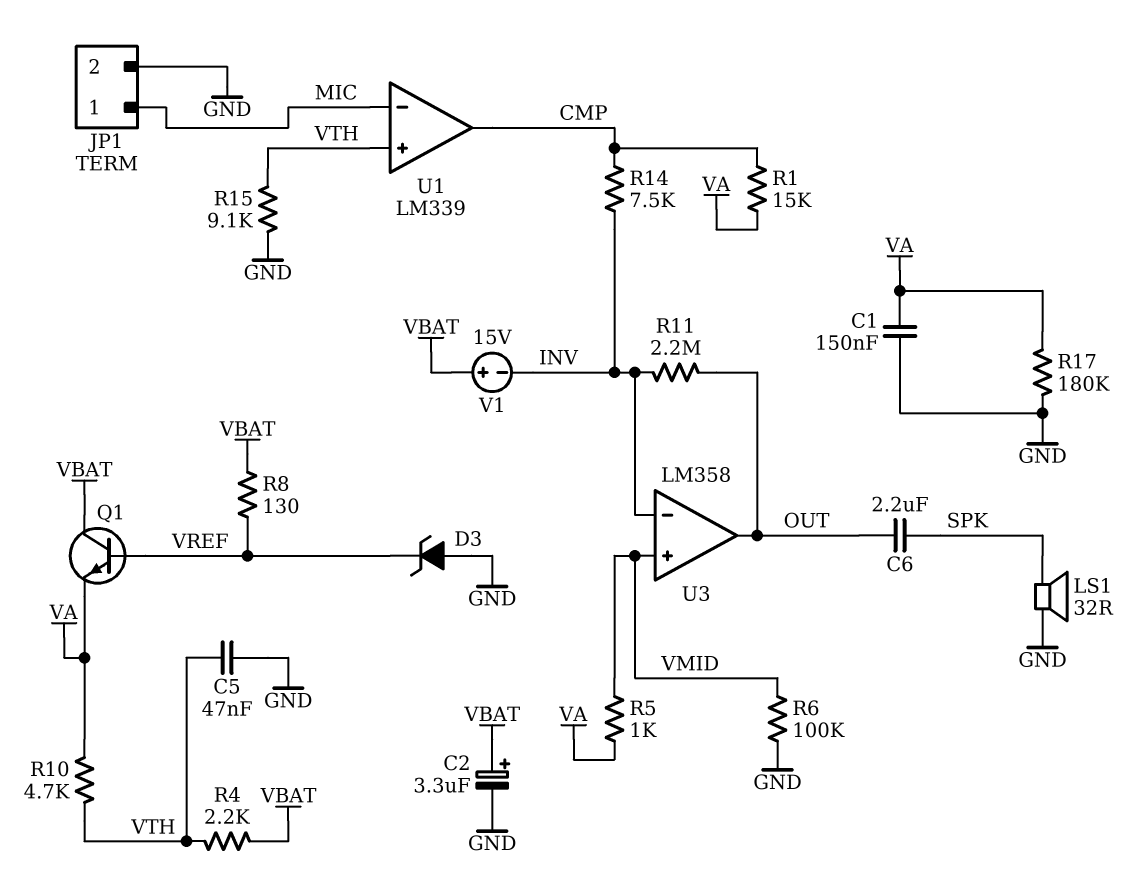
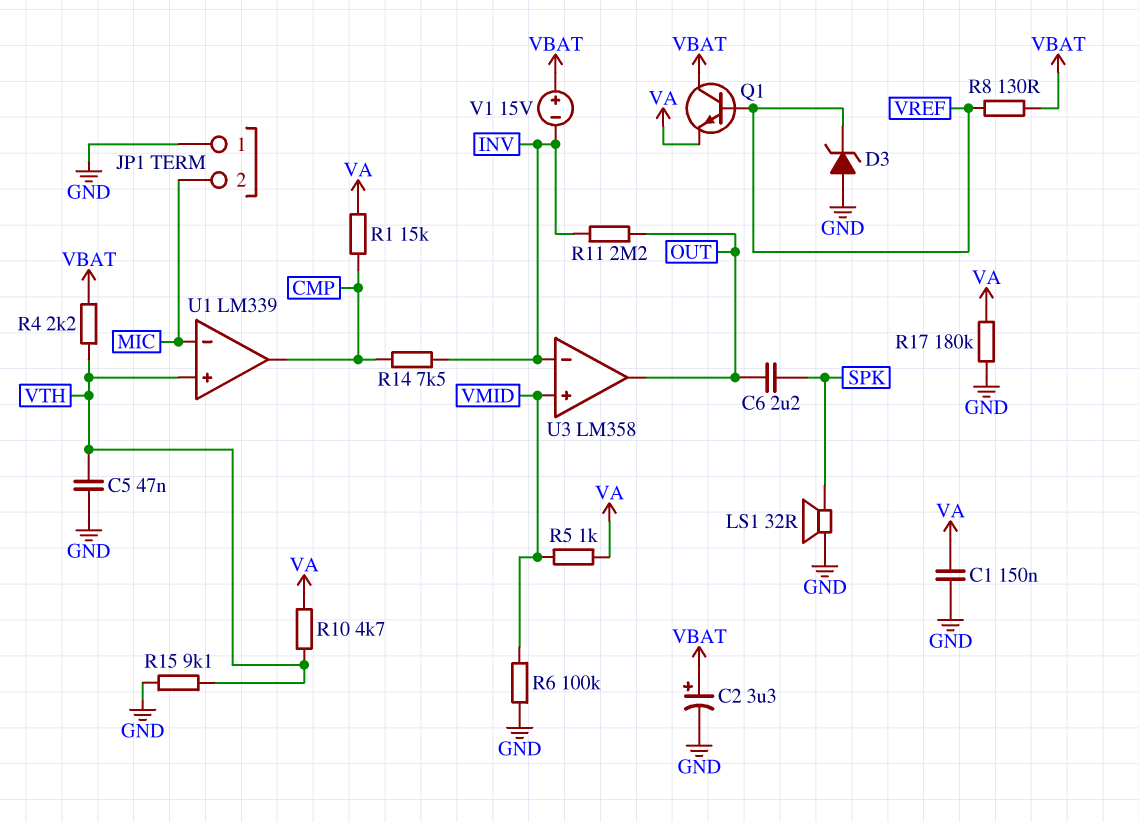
JP1 pin 1: MIC -> GND
JP1 pin 2: GND -> MIC

